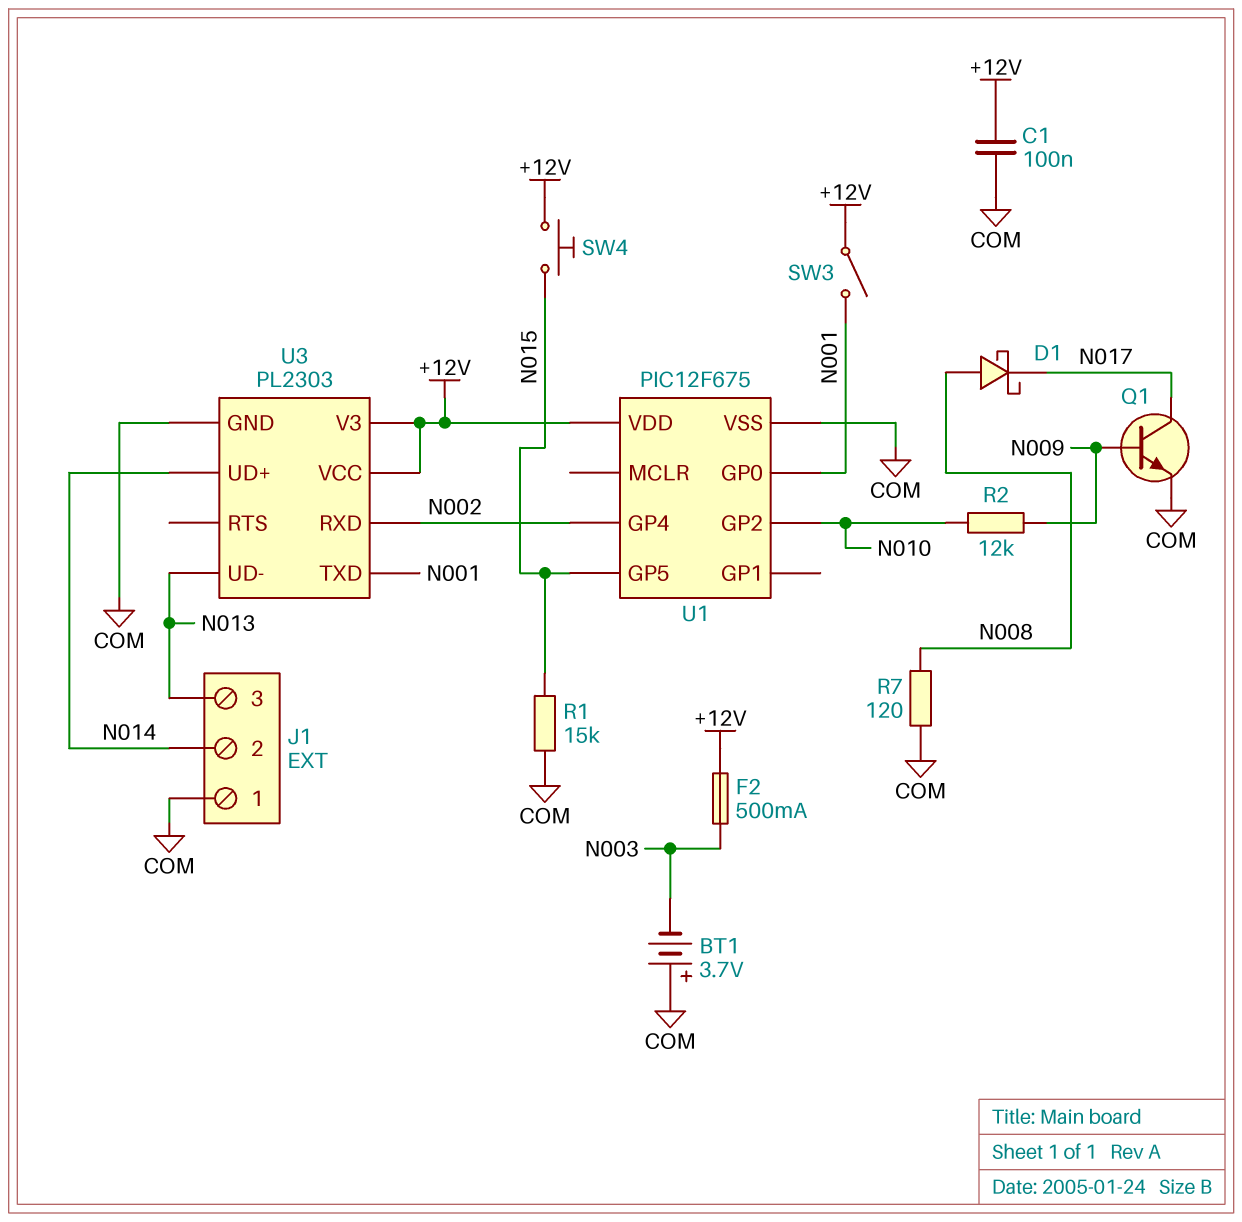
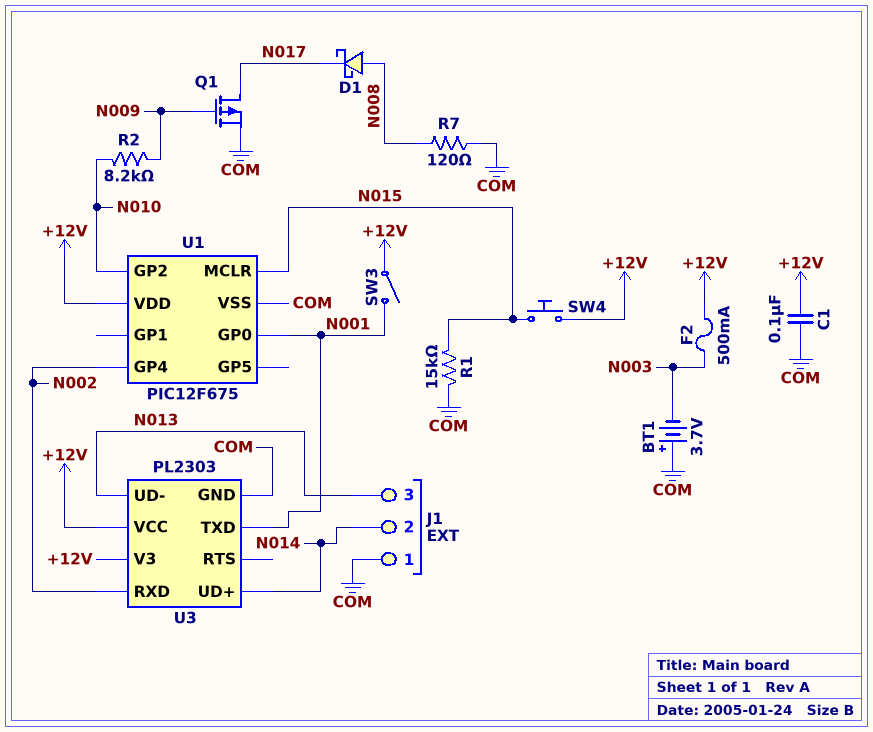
Q1: NPN (B N009, C N017, E COM) -> PMOS (G N009, D N017, S COM)
R2: 12k (N009, N010) -> 8.2k (N009, N010)
U1 pin GP5: N015 -> none
U1 pin MCLR: none -> N015

